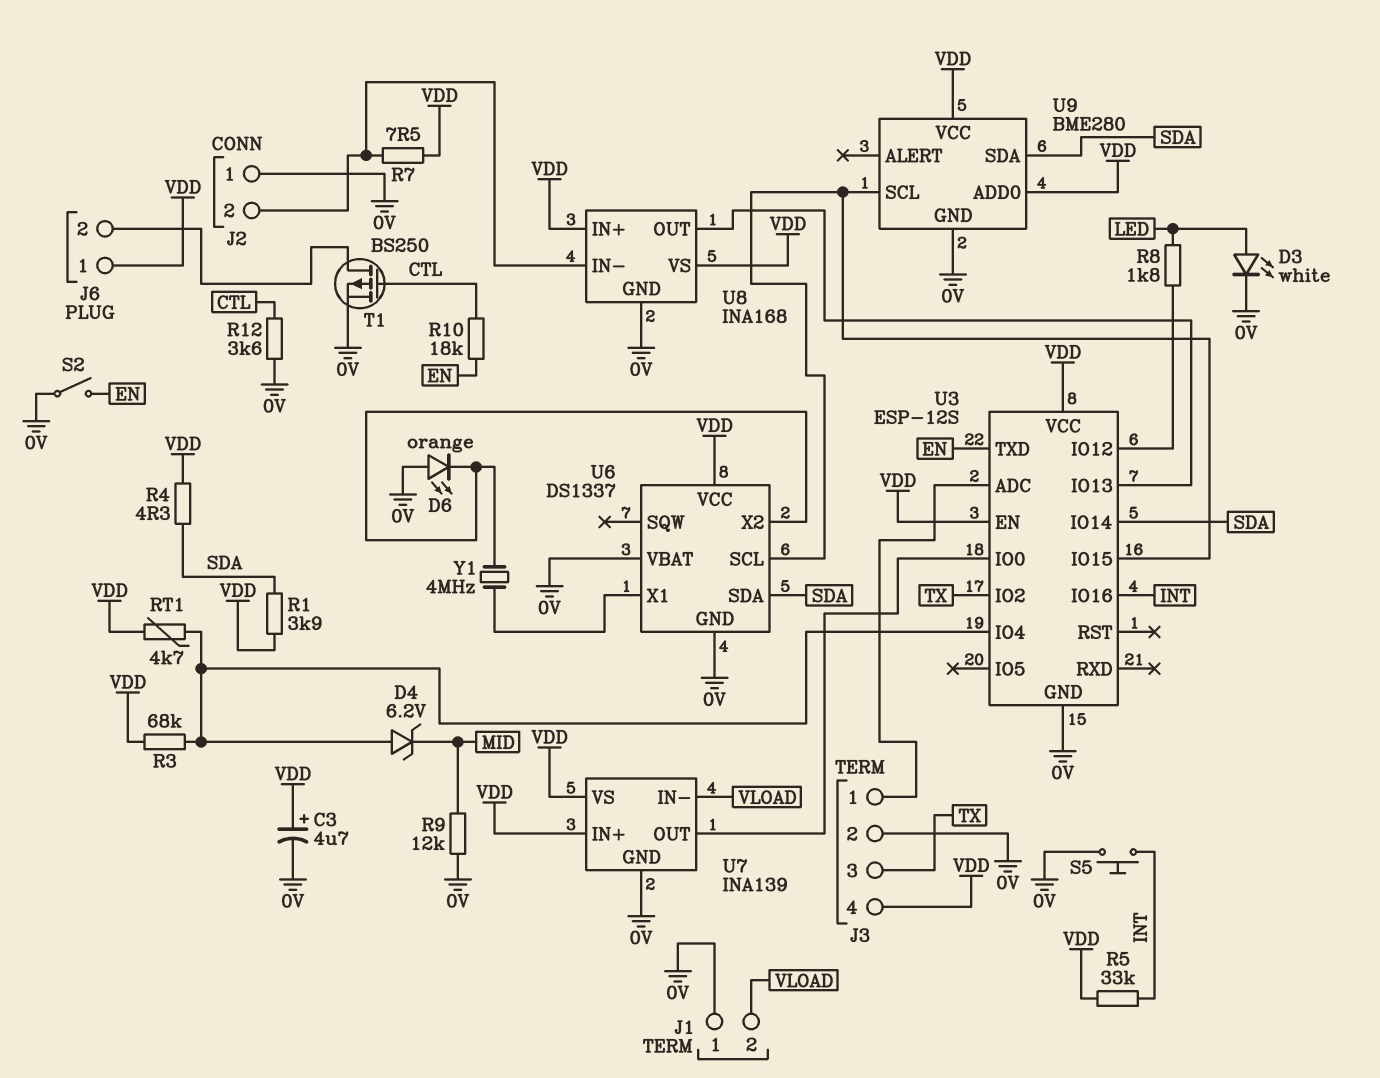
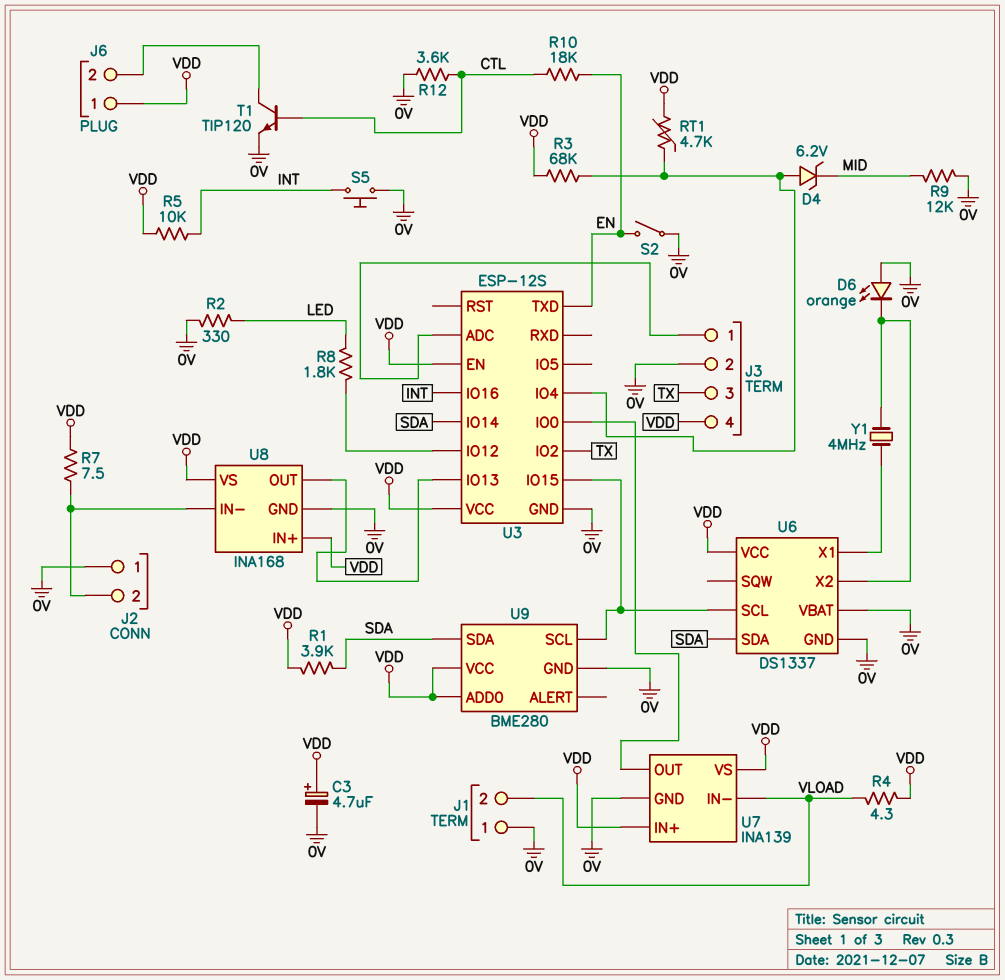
D3: LED white (A LED, K 0V) -> none
R2: none -> 330 (0V, LED)
R4: 4.3 (SDA, VDD) -> 4.3 (VDD, VLOAD)
R5: 33k (INT, VDD) -> 10k (INT, VDD)
T1: PMOS BS250 (G CTL, D J6/2, S 0V) -> NPN TIP120 (B CTL, C J6/2, E 0V)

